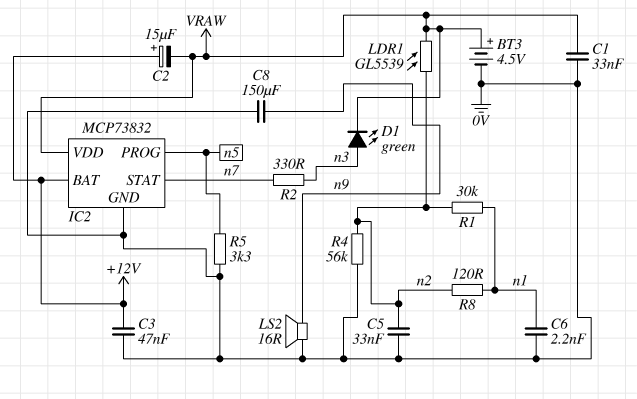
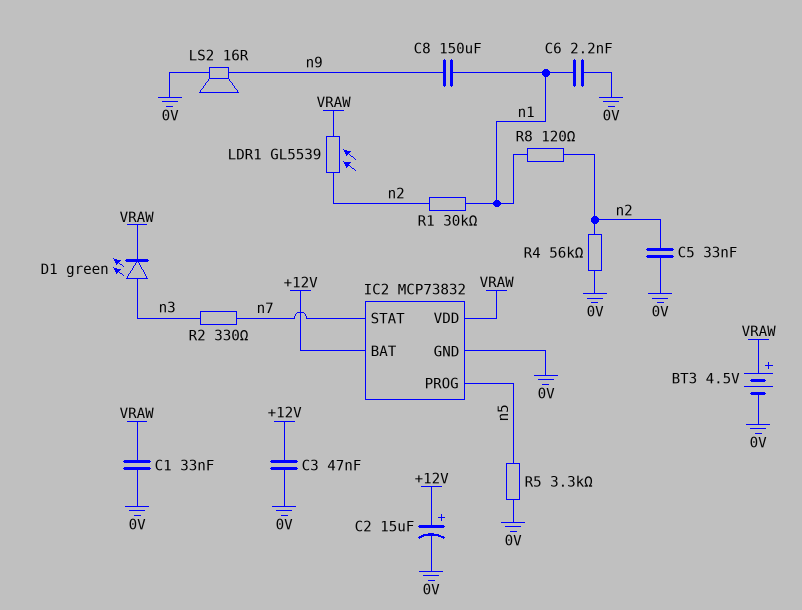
C2: 15uF (plus +12V, minus VRAW) -> 15uF (plus +12V, minus 0V)
C8: 150uF (0V, n9) -> 150uF (n1, n9)

